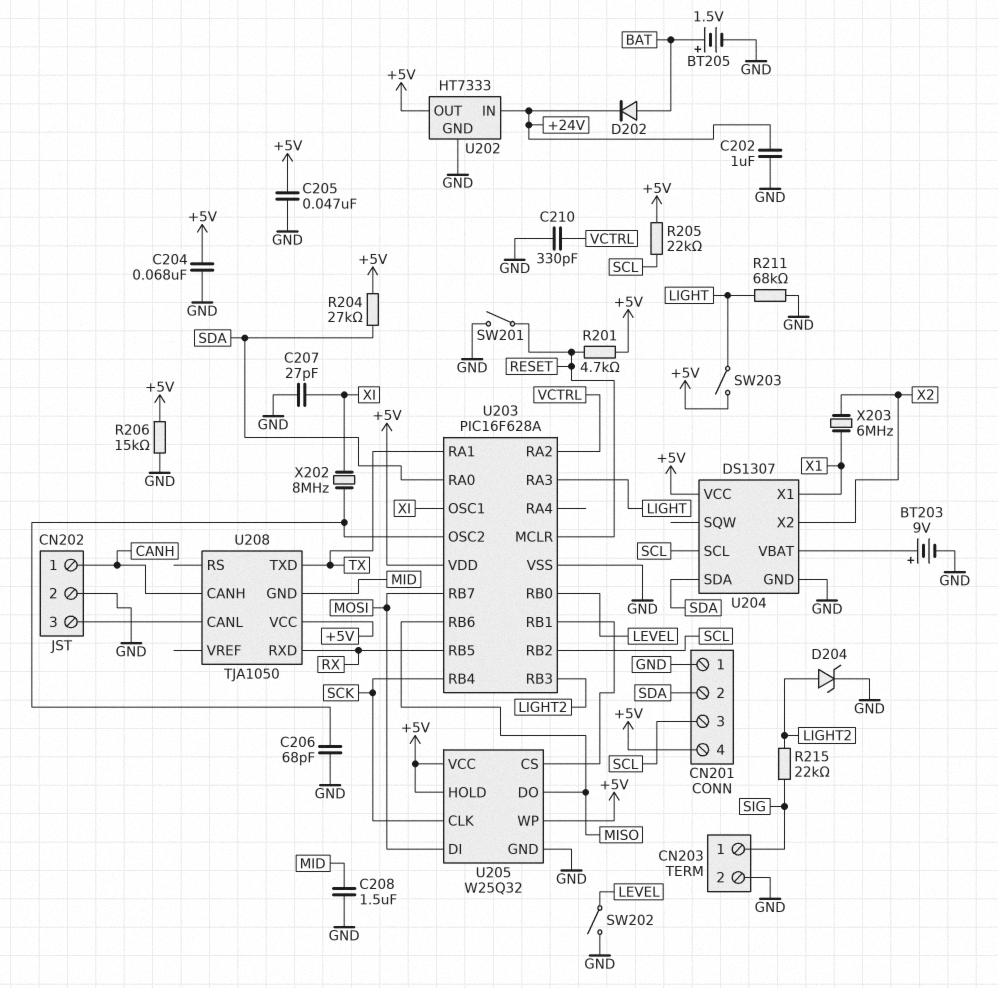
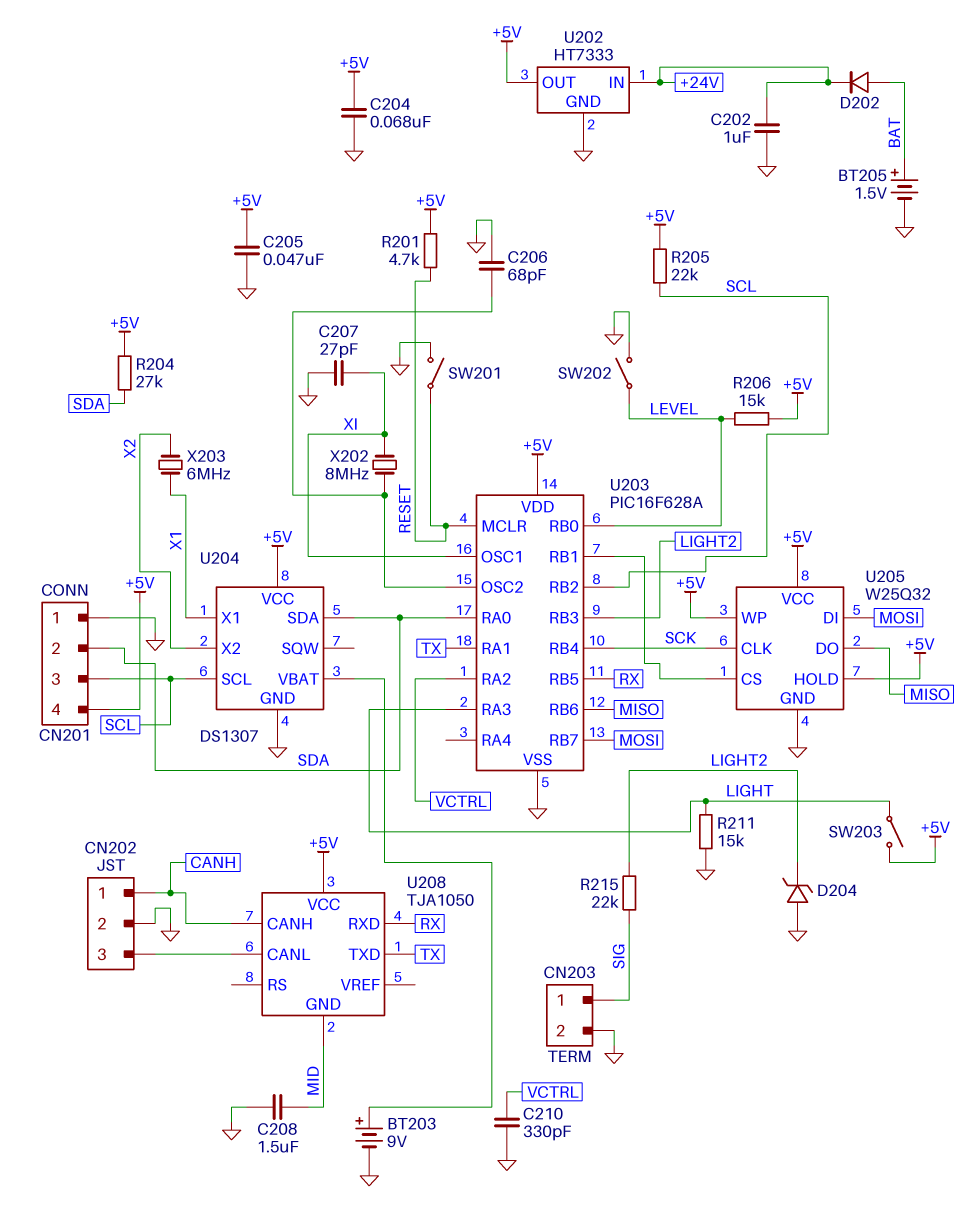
D204: zener (A LIGHT2, K GND) -> zener (A GND, K LIGHT2)
R206: 15k (+5V, GND) -> 15k (+5V, LEVEL)
R211: 68k (GND, LIGHT) -> 15k (GND, LIGHT)

